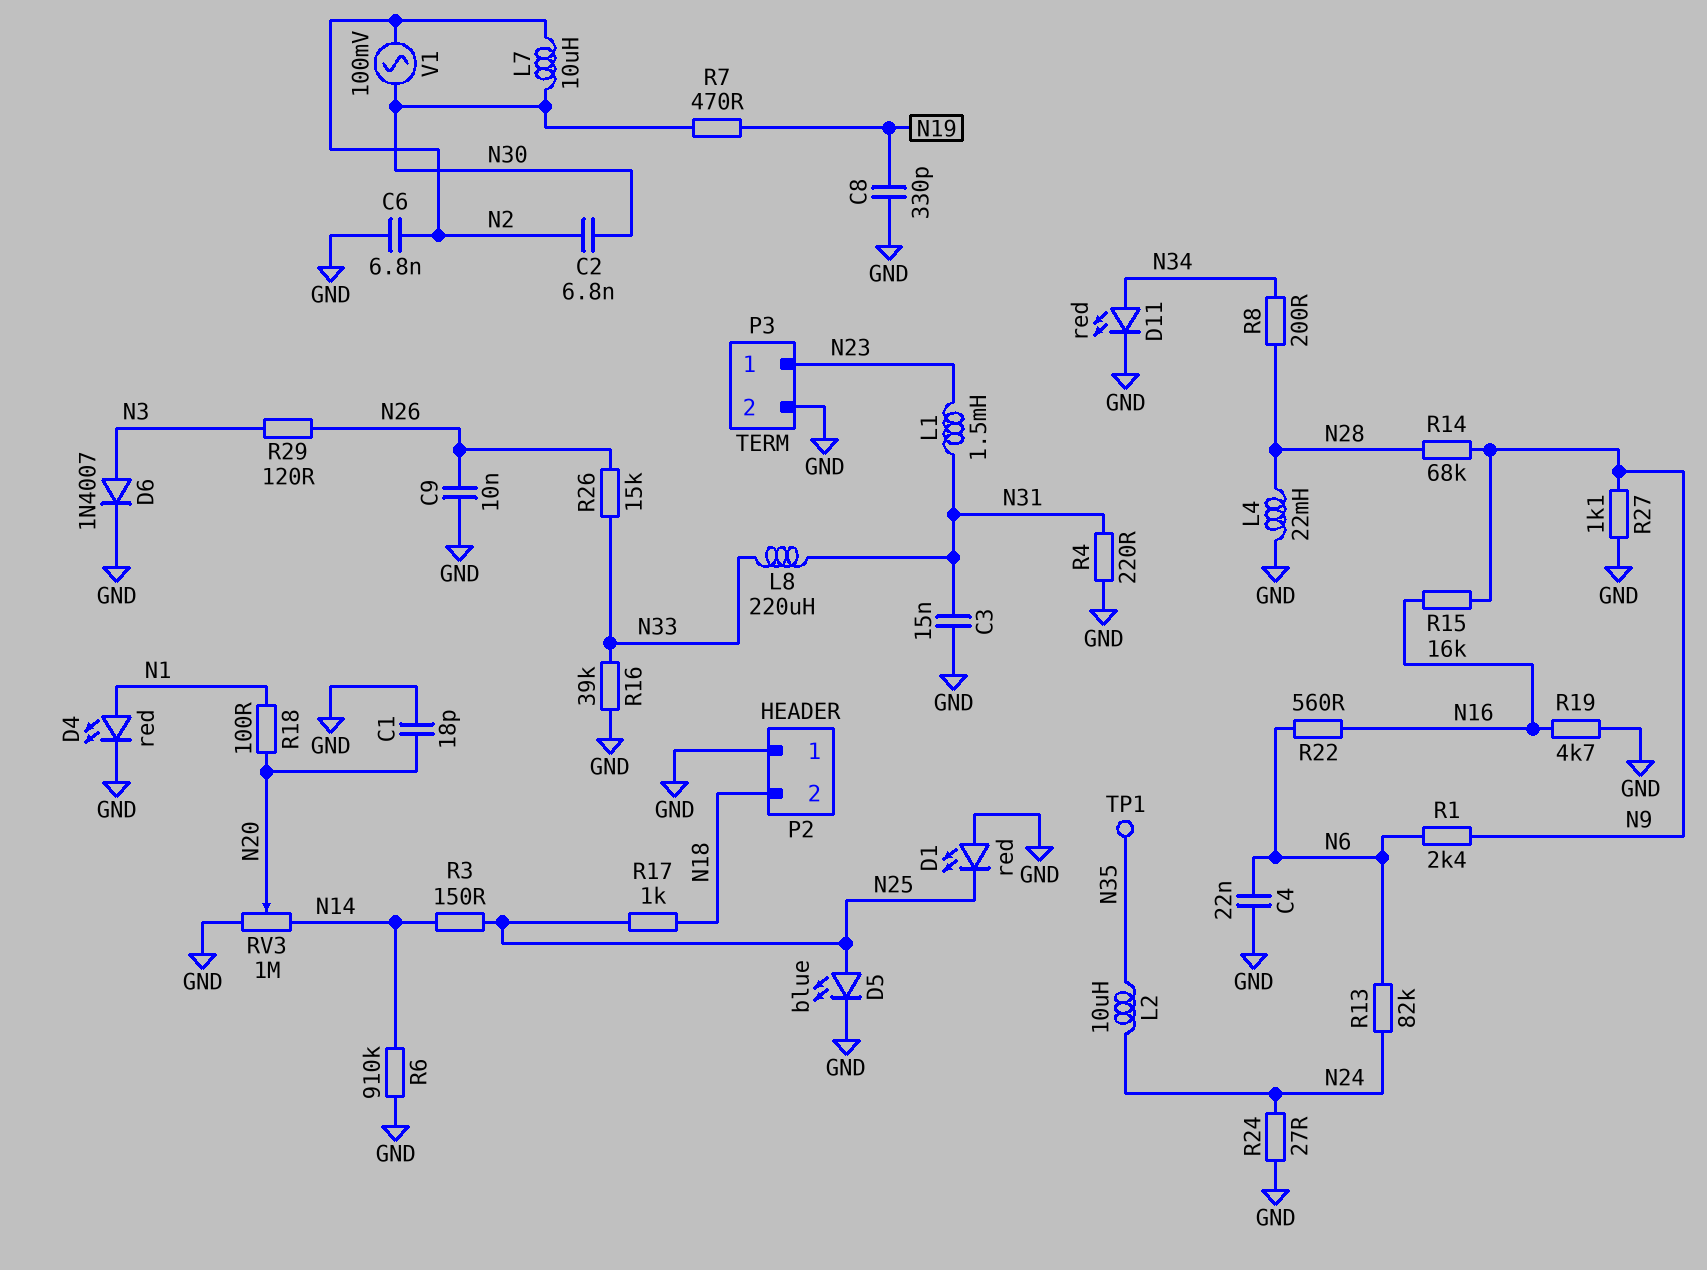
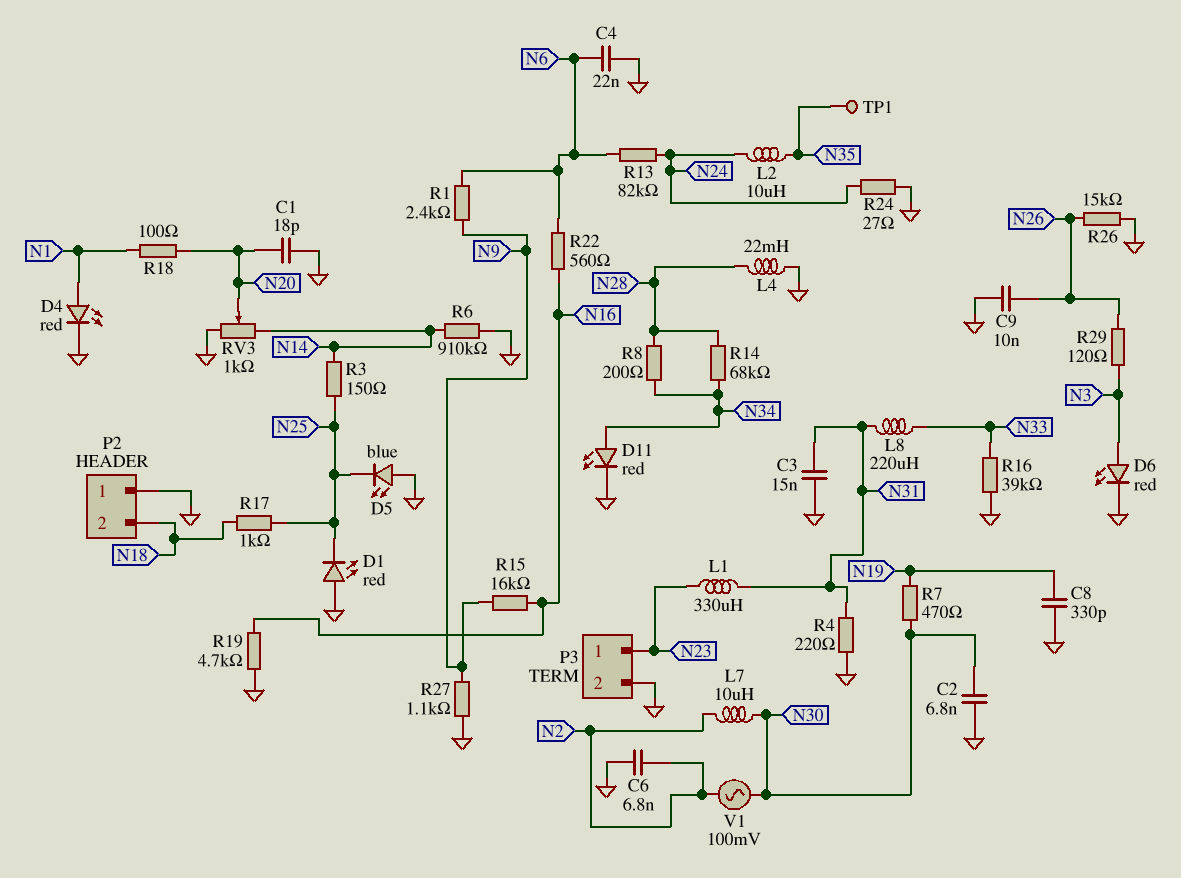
C2: 6.8nF (N2, N30) -> 6.8nF (GND, N30)
D5: LED blue (A N25, K GND) -> LED blue (A GND, K N25)
D6: diode 1N4007 (A N3, K GND) -> LED red (A N3, K GND)
L1: 1.5mH (N23, N31) -> 330uH (N23, N31)
R14: 68k (N9, N28) -> 68k (N28, N34)
R26: 15k (N26, N33) -> 15k (GND, N26)
RV3: 1M (GND, N14, wiper N20) -> 1k (GND, N14, wiper N20)

